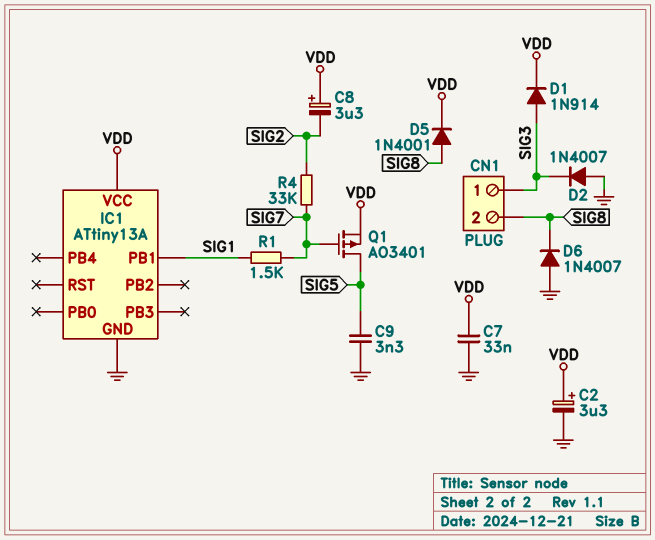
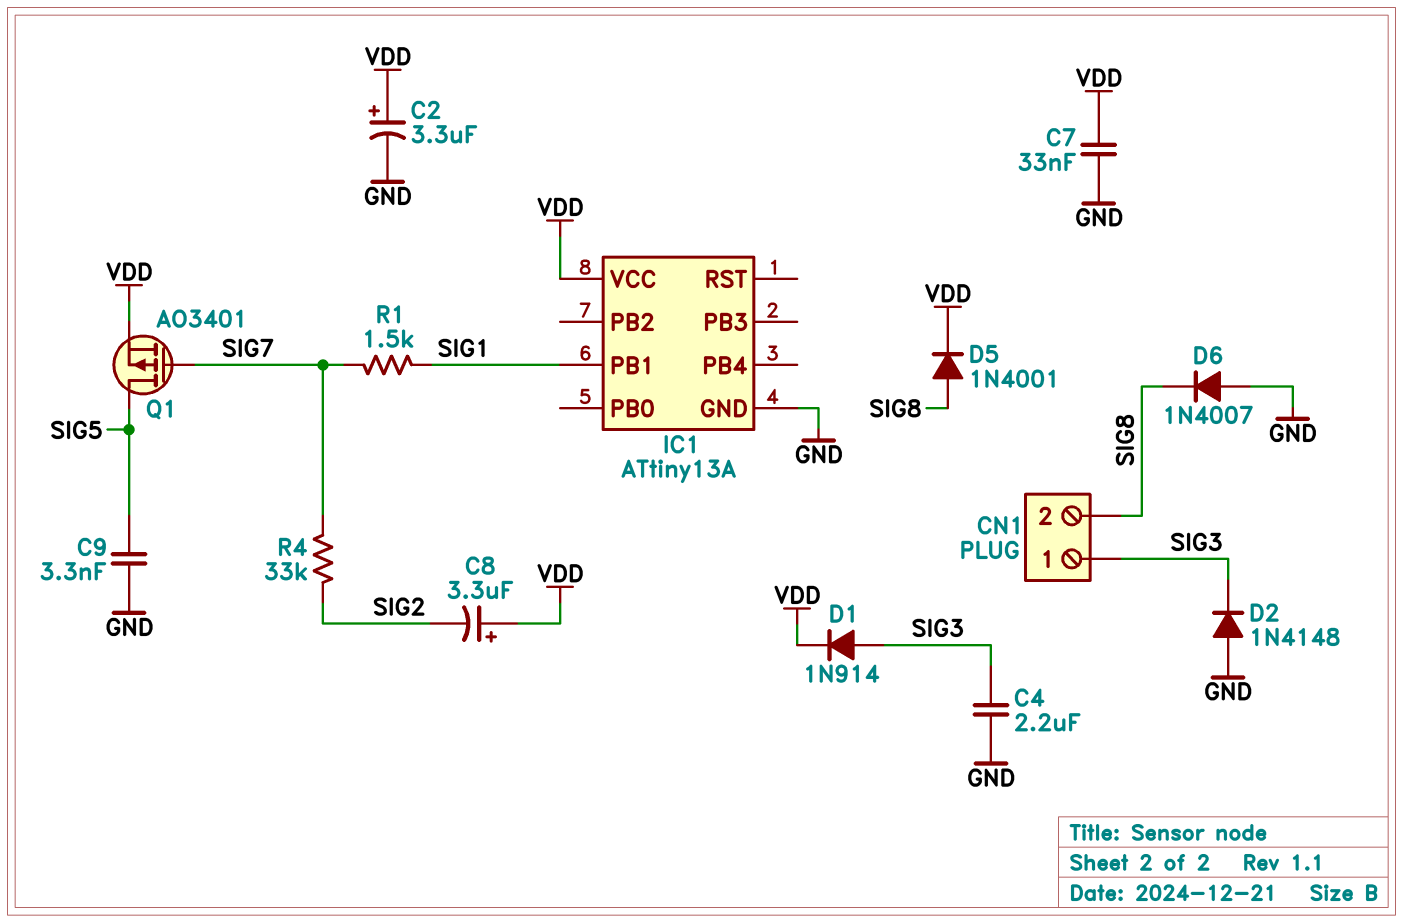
C4: none -> 2.2uF (GND, SIG3)
D2: diode 1N4007 (A GND, K SIG3) -> diode 1N4148 (A GND, K SIG3)

